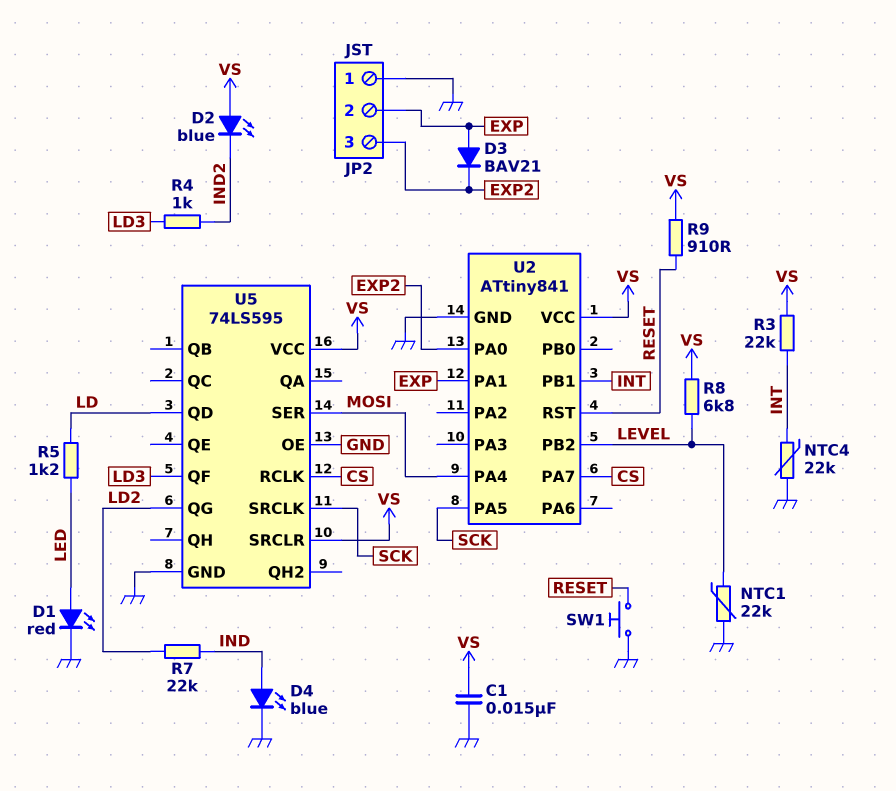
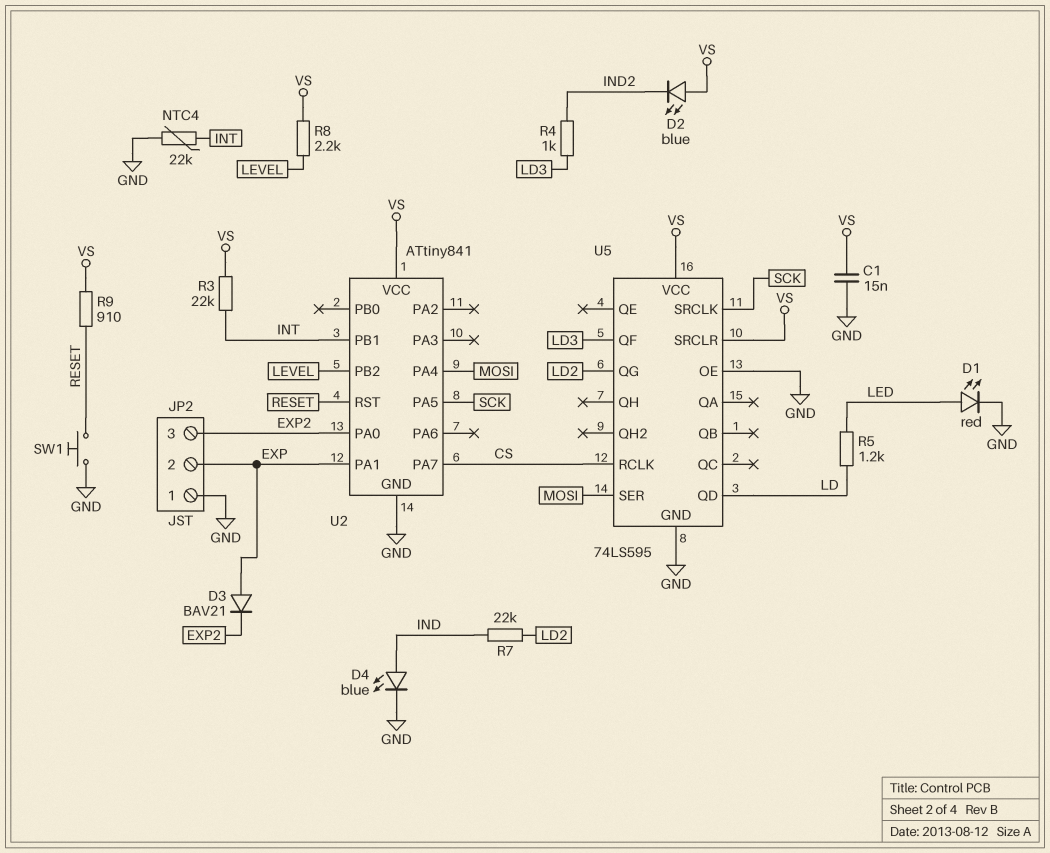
NTC1: 22k (GND, LEVEL) -> none
R8: 6.8k (LEVEL, VS) -> 2.2k (LEVEL, VS)

